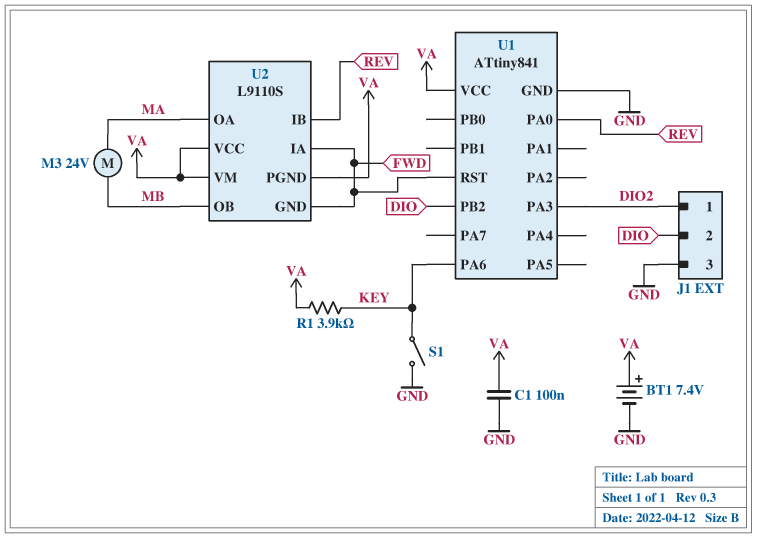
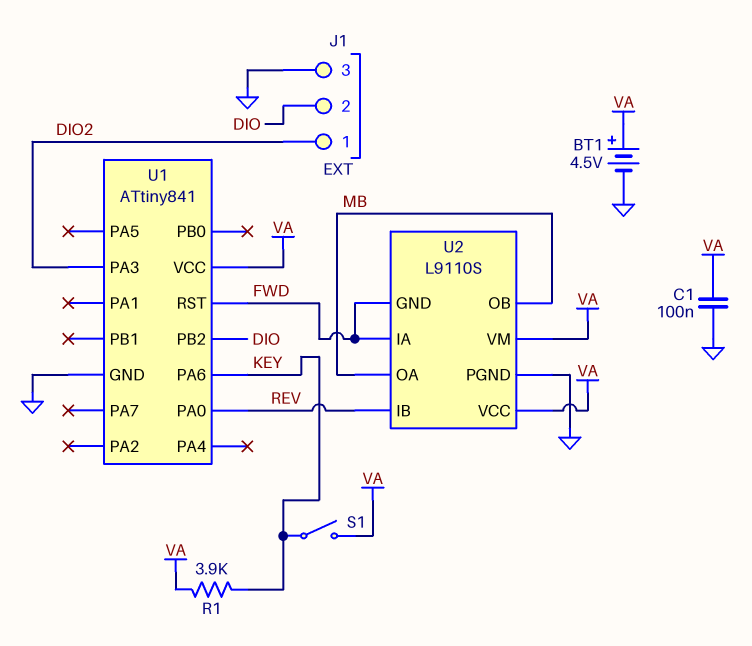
BT1: 7.4V (plus VA, minus GND) -> 4.5V (plus VA, minus GND)
M3: motor 24V (MA, MB) -> none
S1: switch (GND, KEY) -> switch (KEY, VA)
U2 pin OA: MA -> MB
U2 pin PGND: VA -> GND

